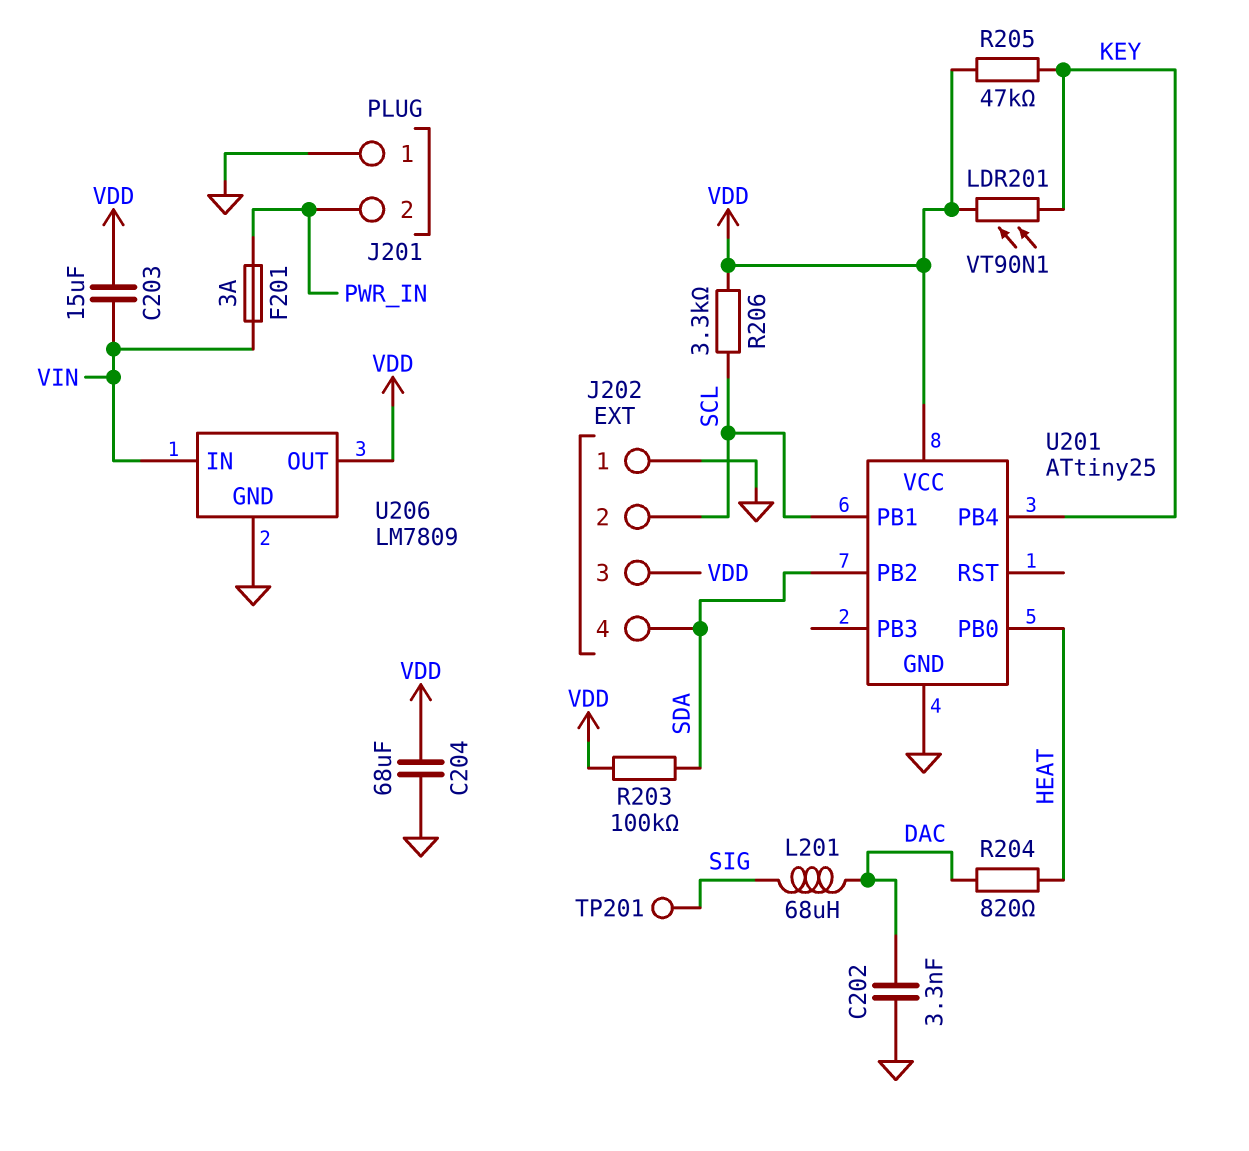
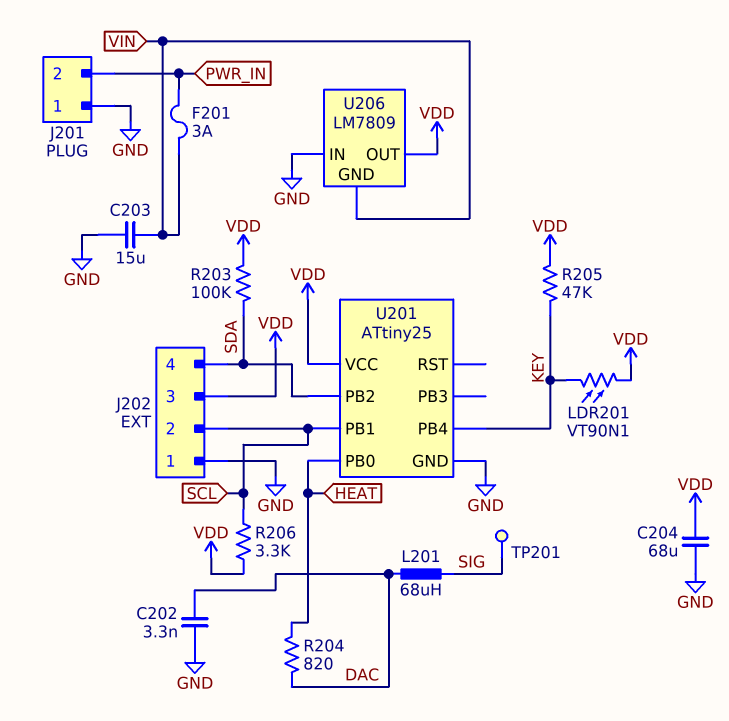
C203: 15uF (VDD, VIN) -> 15uF (GND, VIN)
U206 pin GND: GND -> VIN
U206 pin IN: VIN -> GND

